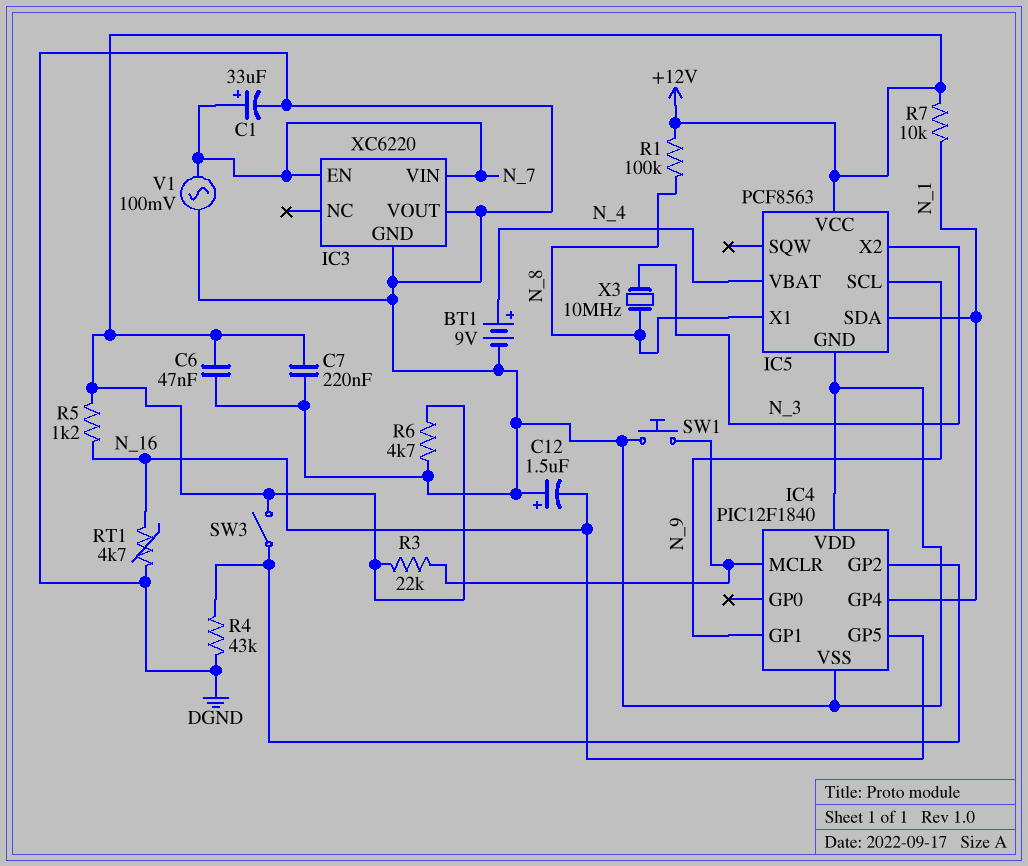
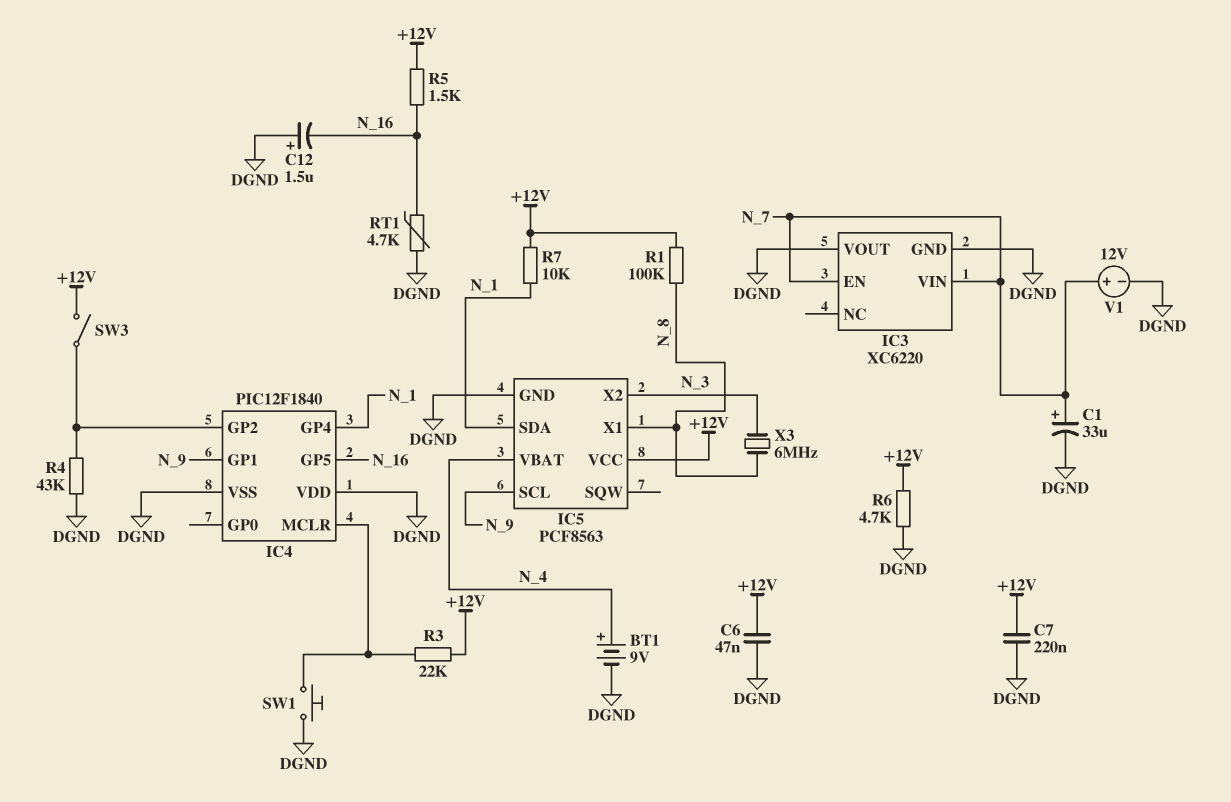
R5: 1.2k (+12V, N_16) -> 1.5k (+12V, N_16)
V1: AC 100mV (DGND, N_7) -> 12V (plus N_7, minus DGND)
X3: 10MHz (N_3, N_8) -> 6MHz (N_3, N_8)

